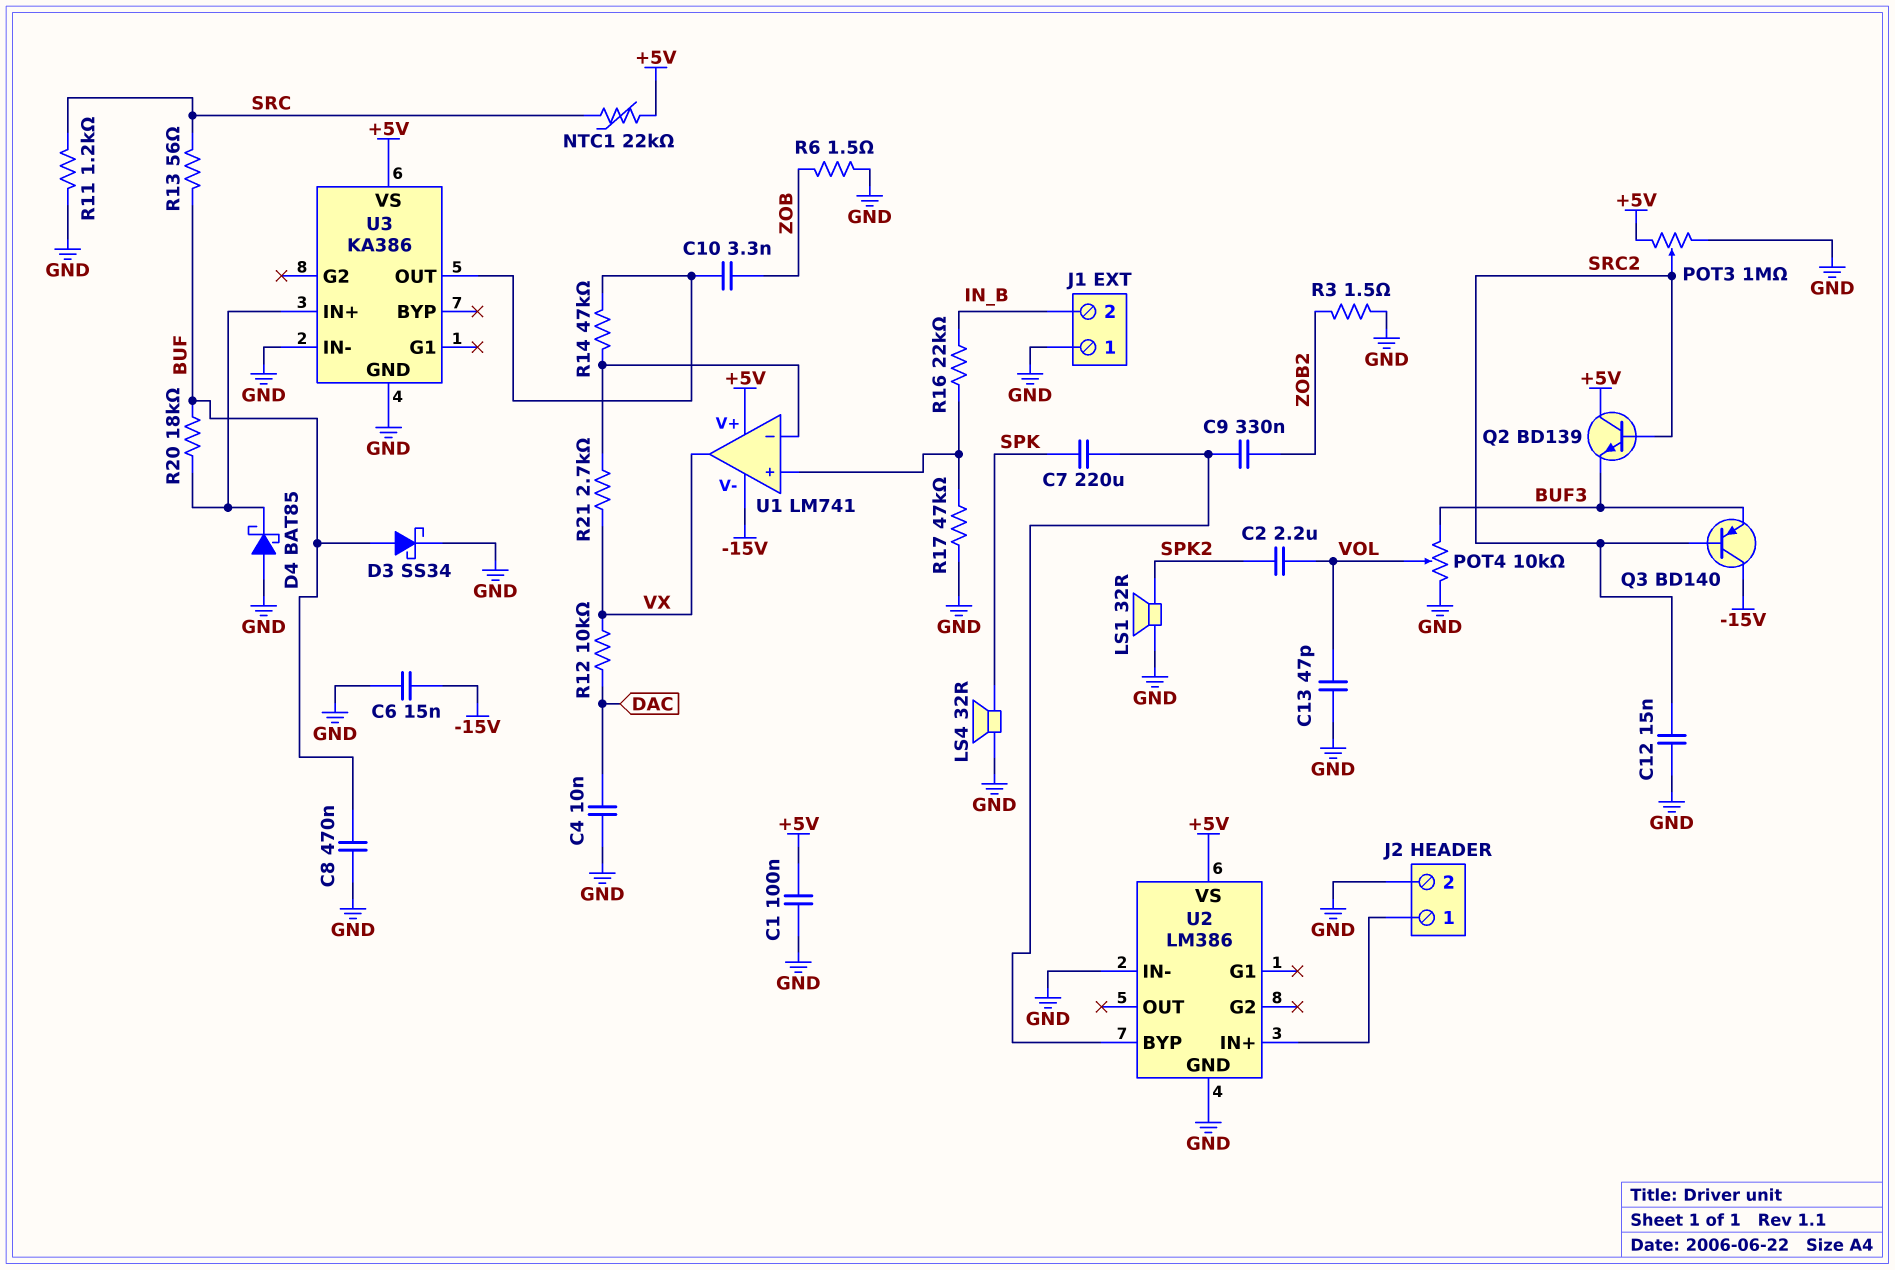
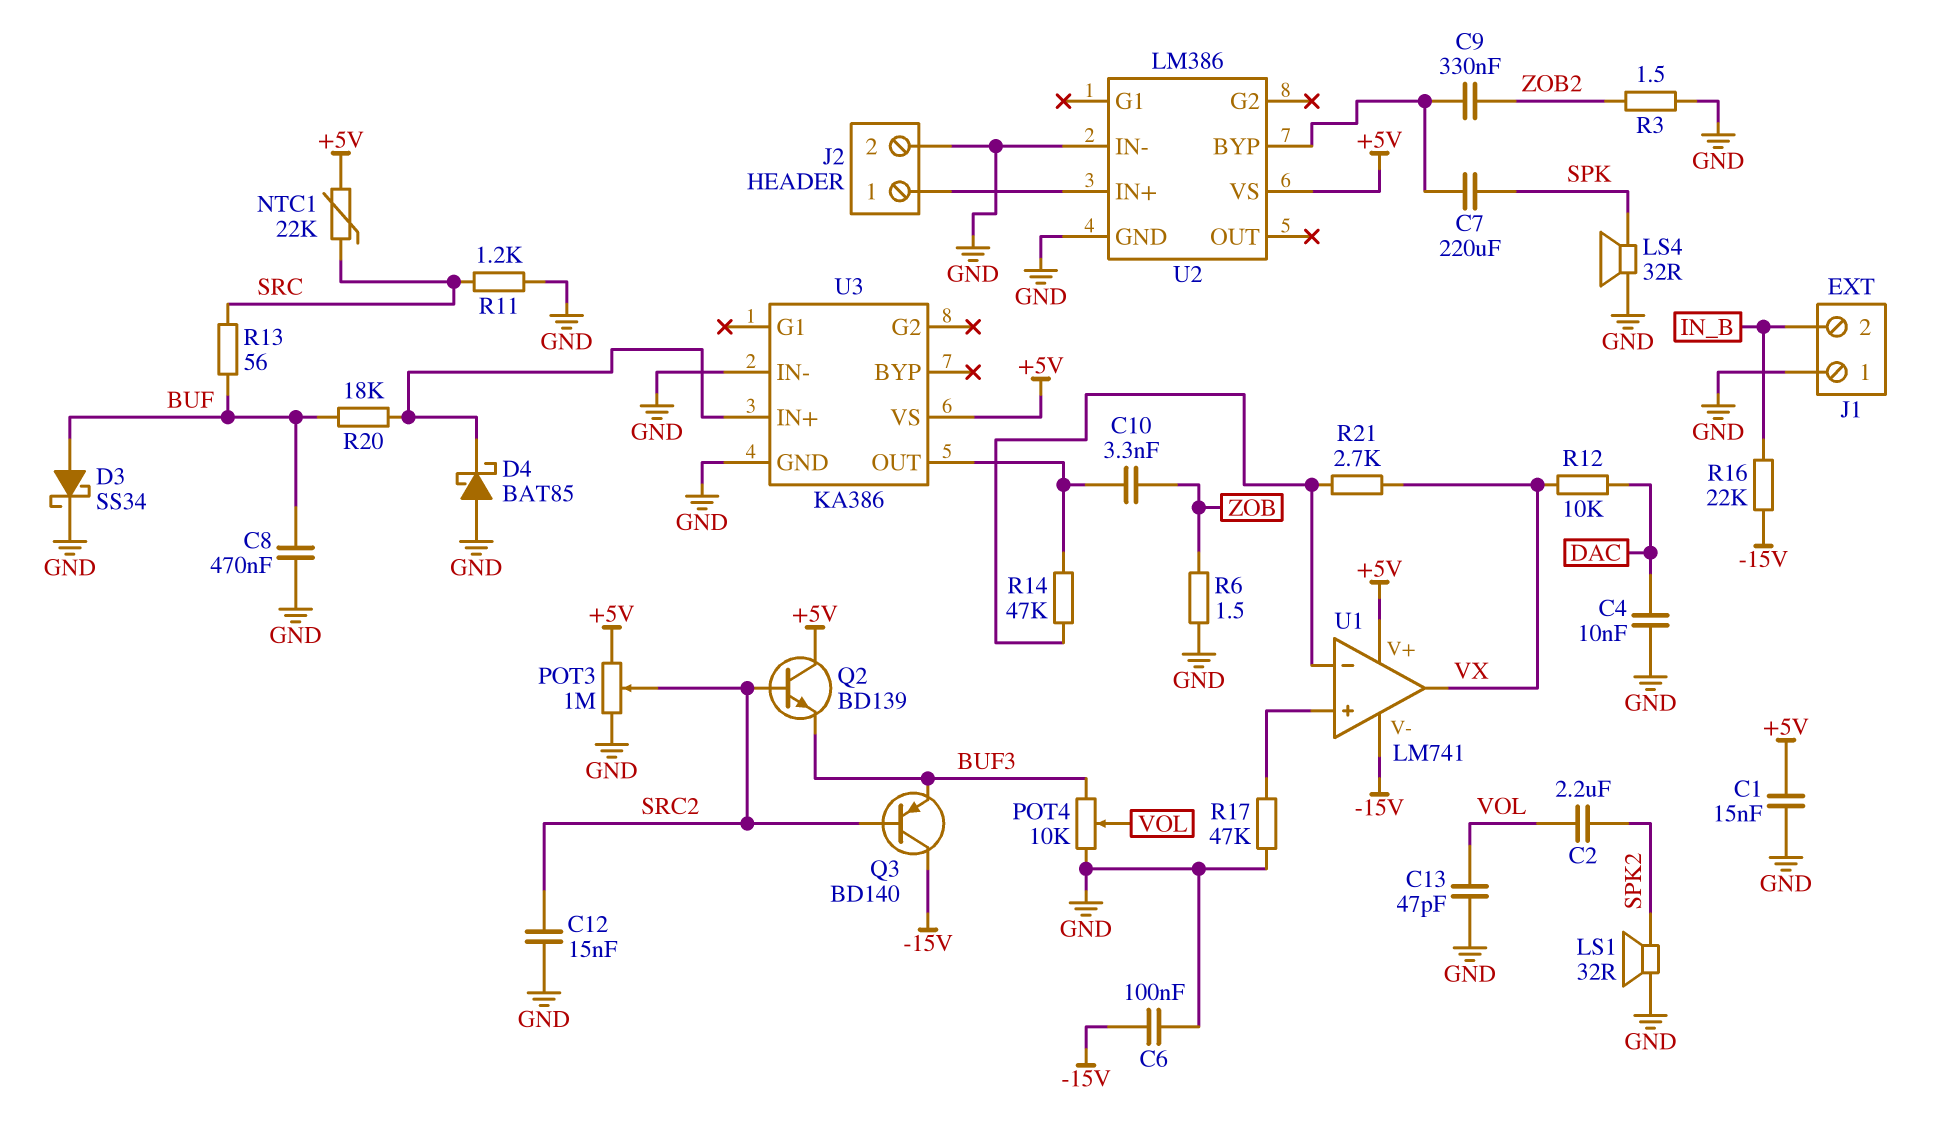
C1: 100nF (+5V, GND) -> 15nF (+5V, GND)
C6: 15nF (-15V, GND) -> 100nF (-15V, GND)
R16: 22k (IN_B, U1/in+) -> 22k (-15V, IN_B)

